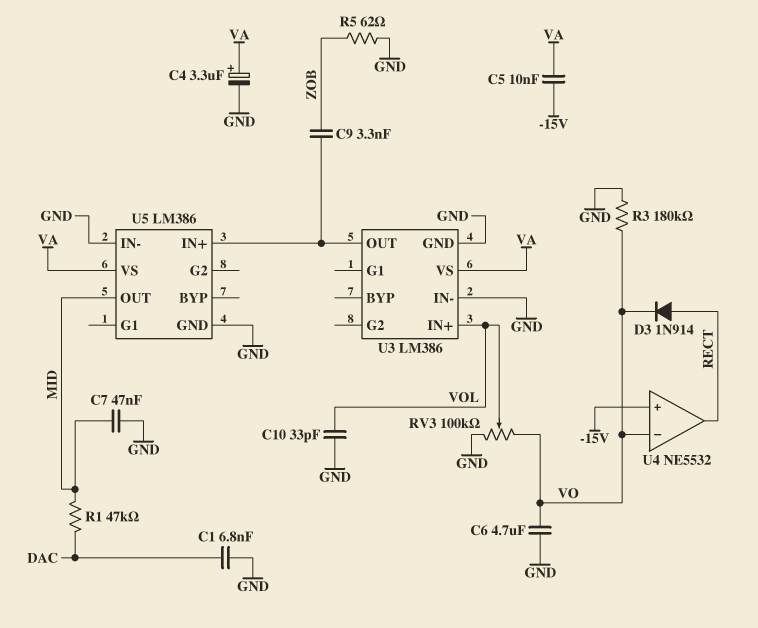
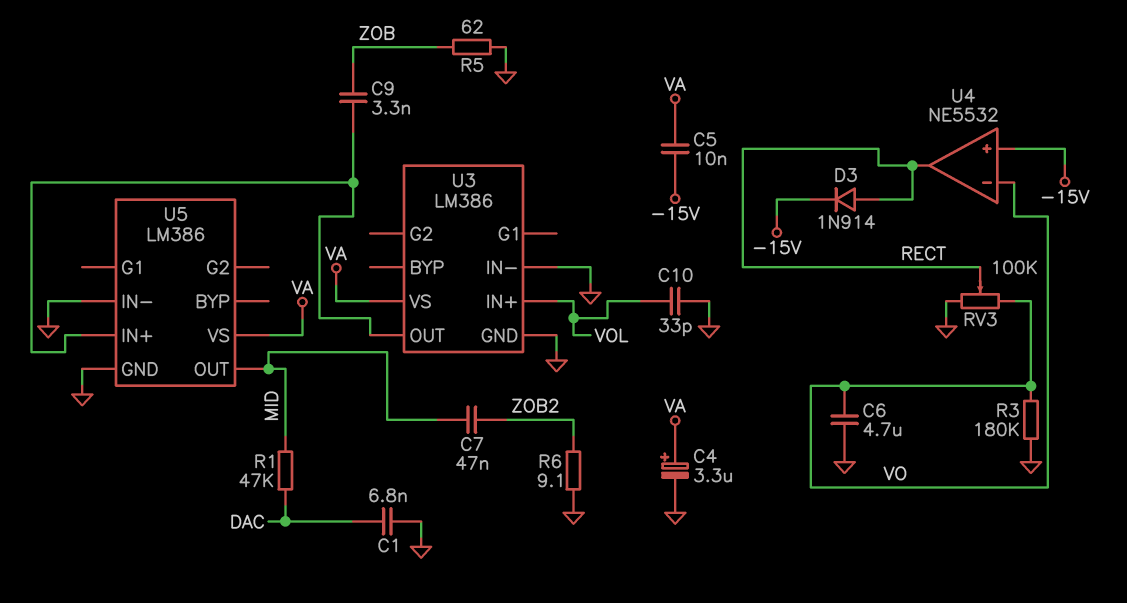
C7: 47nF (GND, MID) -> 47nF (MID, ZOB2)
D3: diode 1N914 (A RECT, K VO) -> diode 1N914 (A RECT, K -15V)
R6: none -> 9.1 (GND, ZOB2)
RV3: 100k (GND, VO, wiper VOL) -> 100k (GND, VO, wiper RECT)

